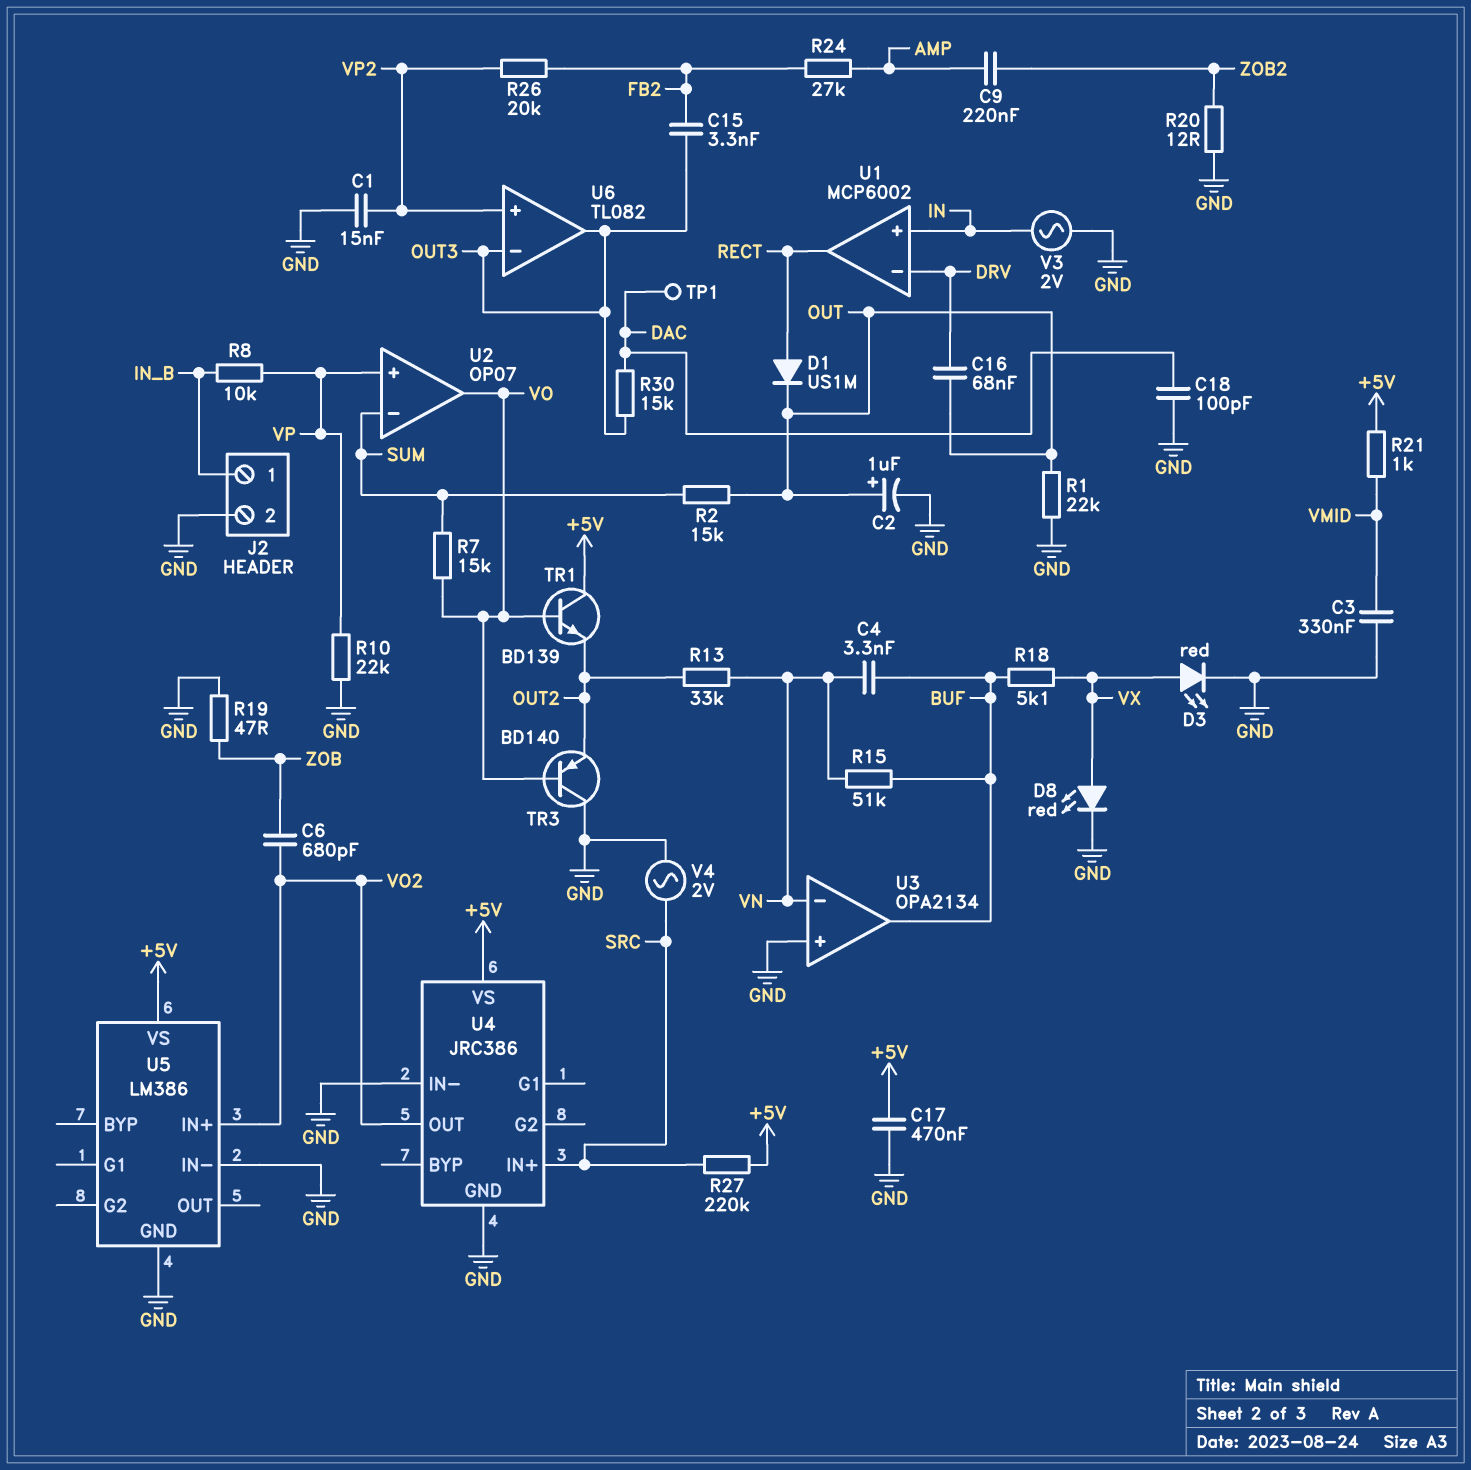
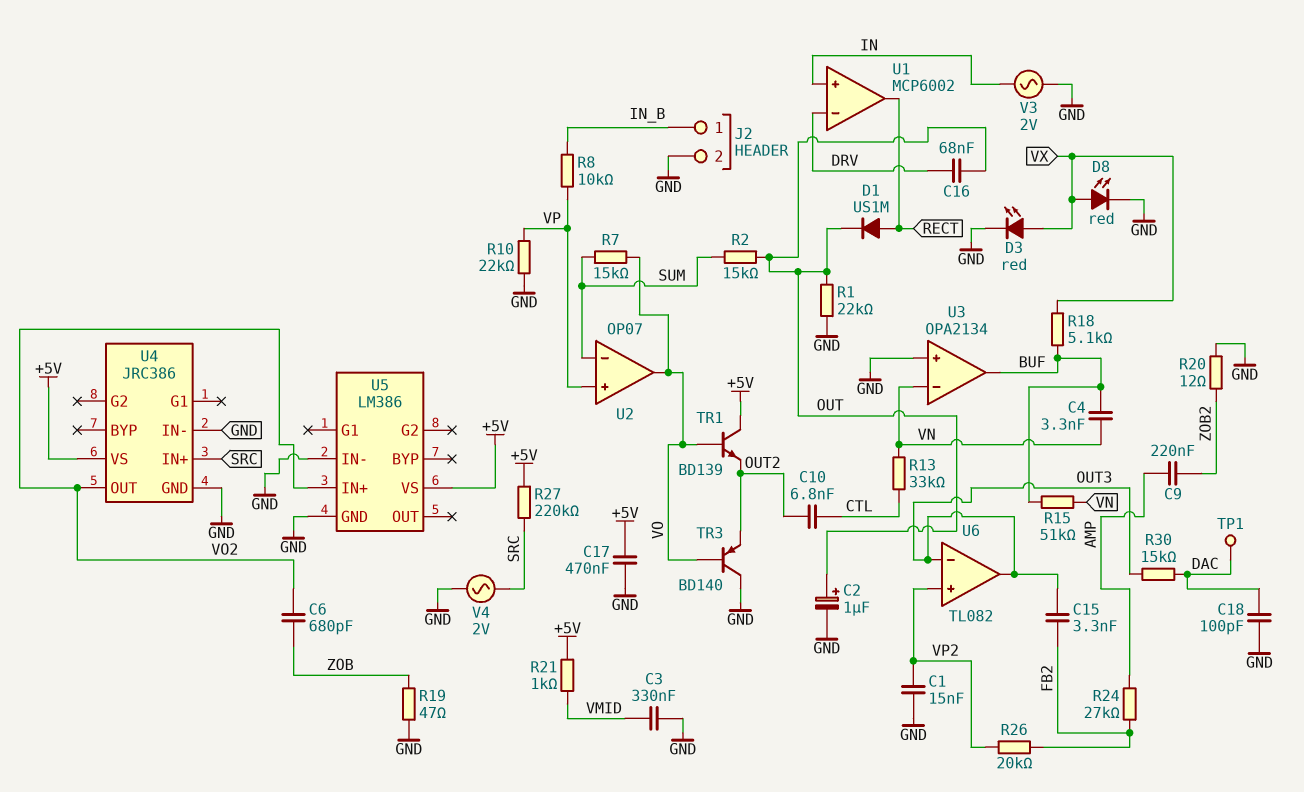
C10: none -> 6.8nF (CTL, OUT2)
R13: 33k (OUT2, VN) -> 33k (CTL, VN)

